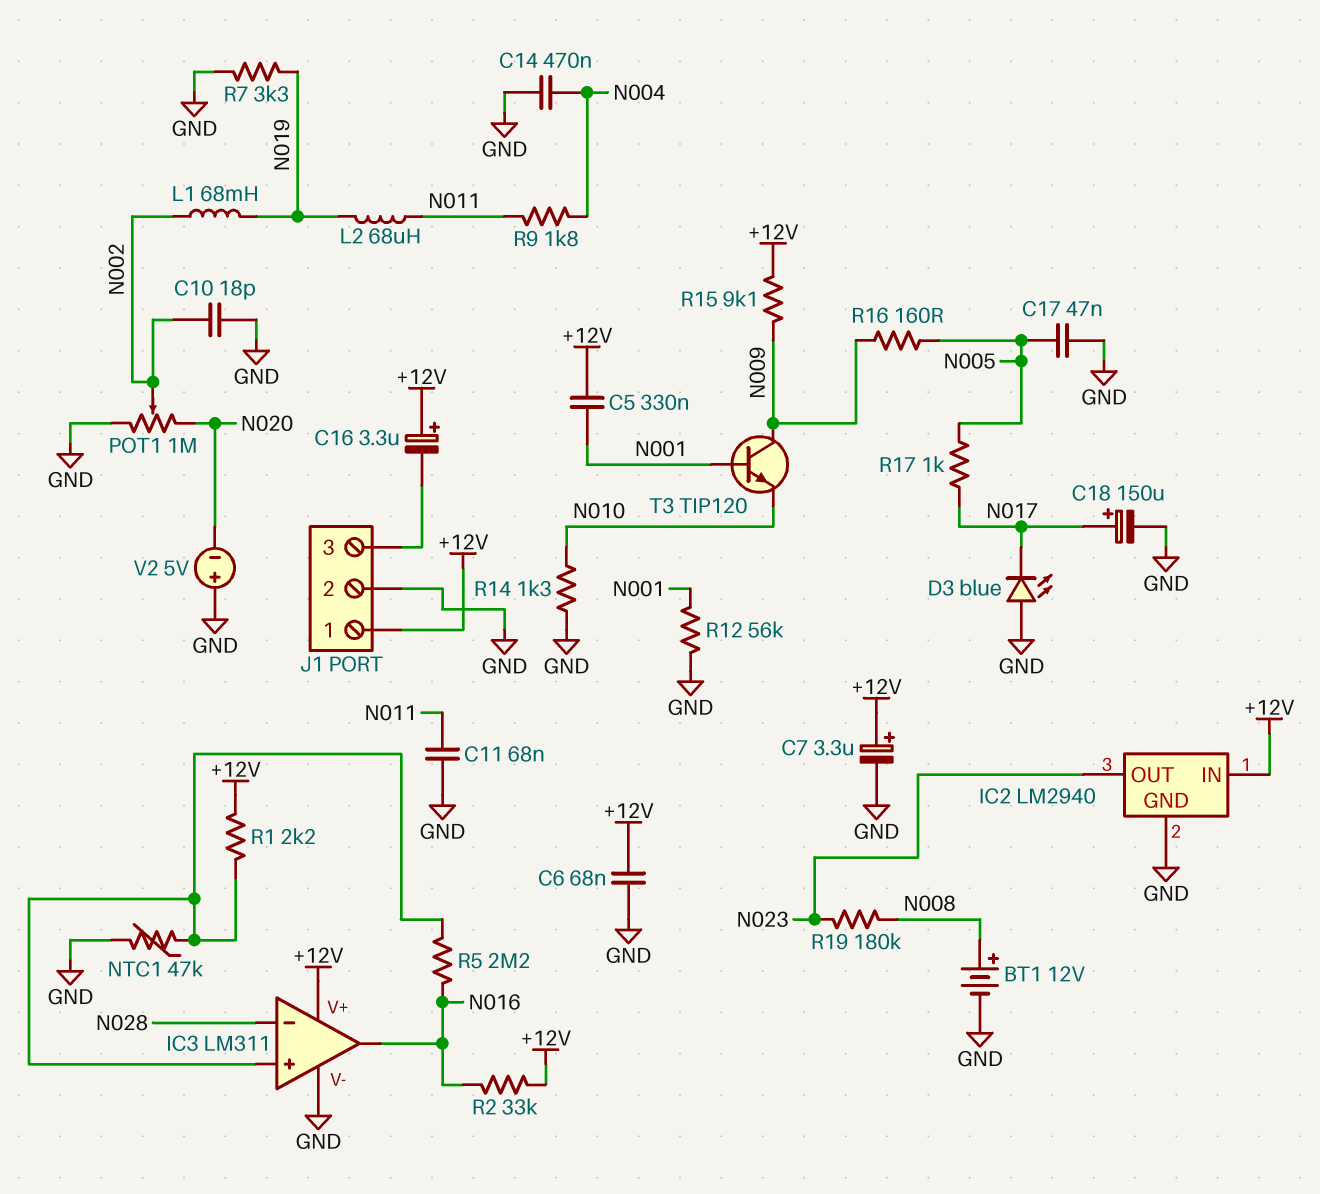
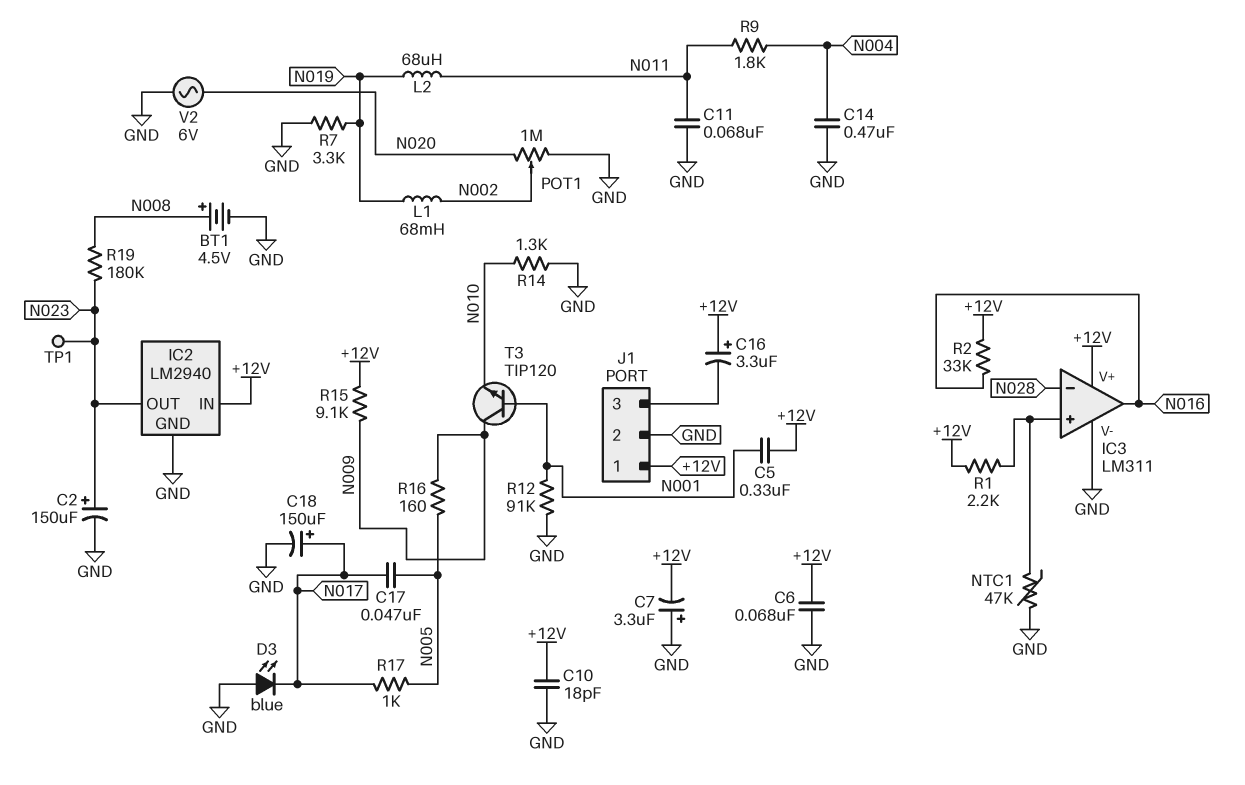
BT1: 12V (plus N008, minus GND) -> 4.5V (plus N008, minus GND)
C2: none -> 150uF (plus N023, minus GND)
C7: 3.3uF (plus +12V, minus GND) -> 3.3uF (plus GND, minus +12V)
C10: 18pF (GND, N002) -> 18pF (+12V, GND)
C17: 47nF (GND, N005) -> 47nF (N005, N017)
R5: 2.2M (IC3/in+, N016) -> none
R12: 56k (GND, N001) -> 91k (GND, N001)
TP1: none -> test point (N023)
V2: 5V (plus GND, minus N020) -> AC 6V (GND, N020)

